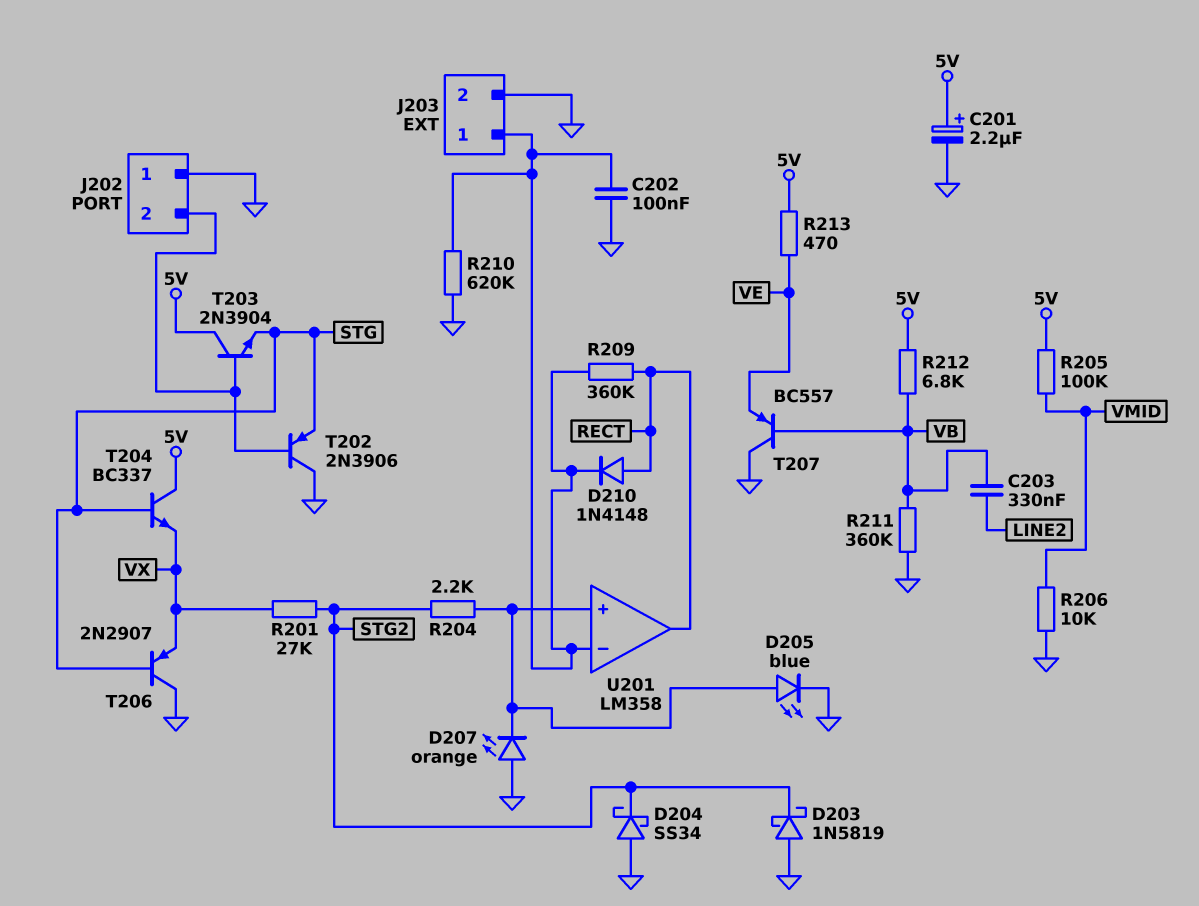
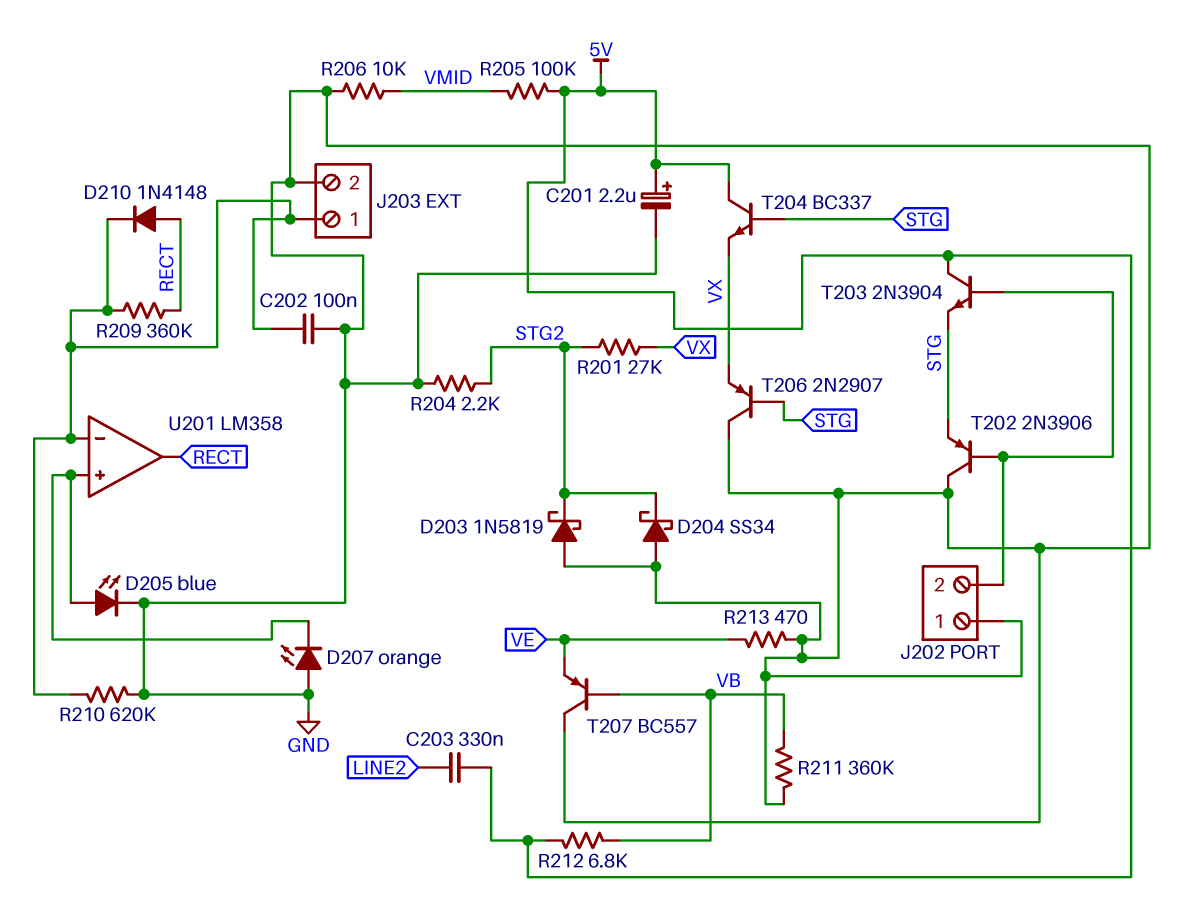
C203: 330nF (LINE2, VB) -> 330nF (5V, LINE2)
R204: 2.2k (STG2, U201/in+) -> 2.2k (GND, STG2)
R213: 470 (5V, VE) -> 470 (GND, VE)

